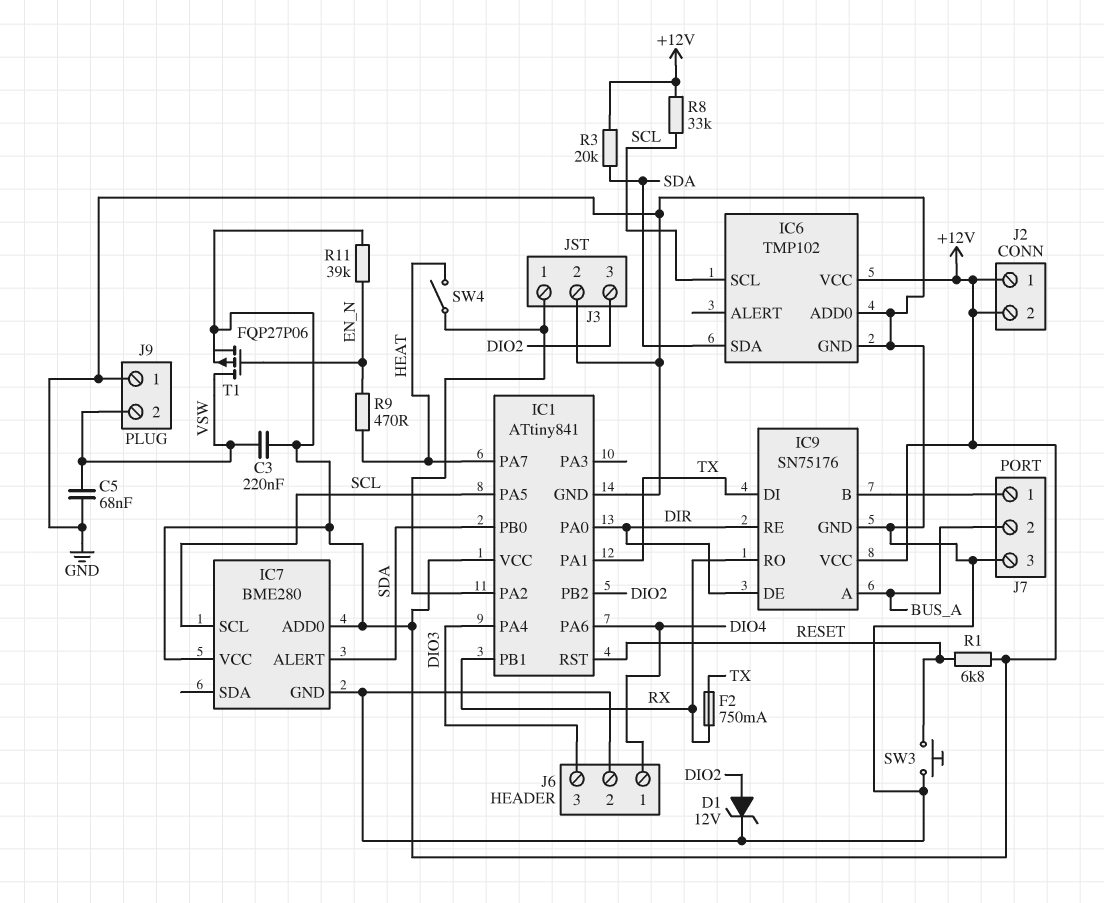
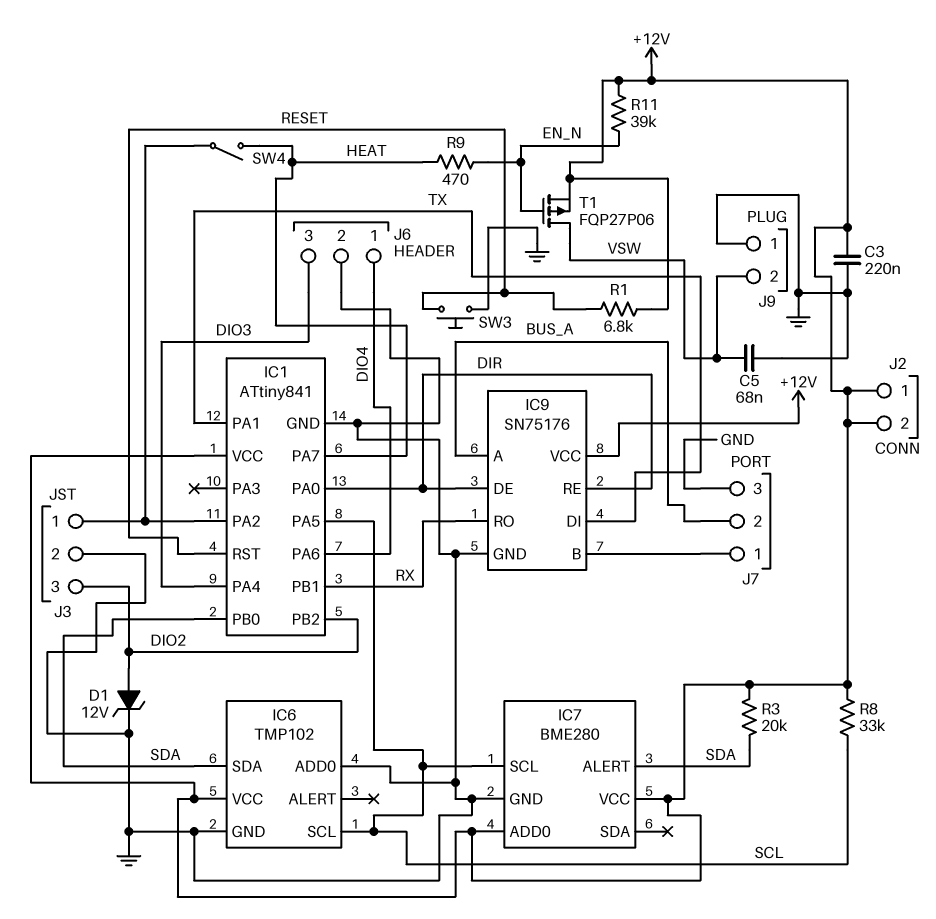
C3: 220nF (+12V, VSW) -> 220nF (+12V, GND)
F2: 750mA (RX, TX) -> none

